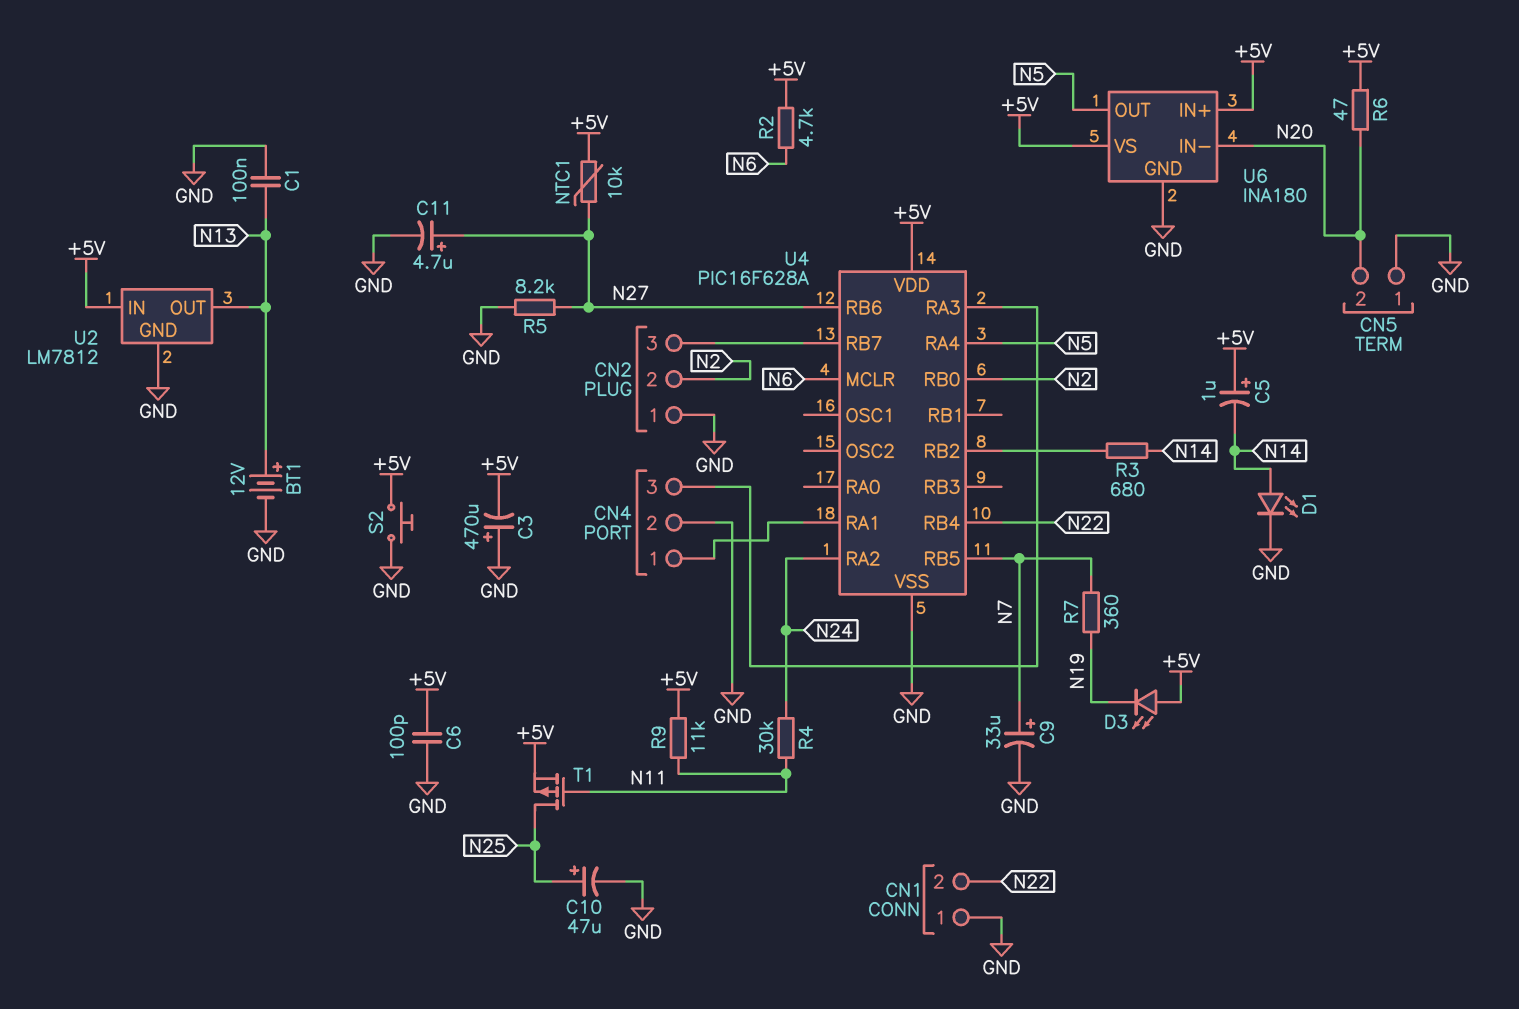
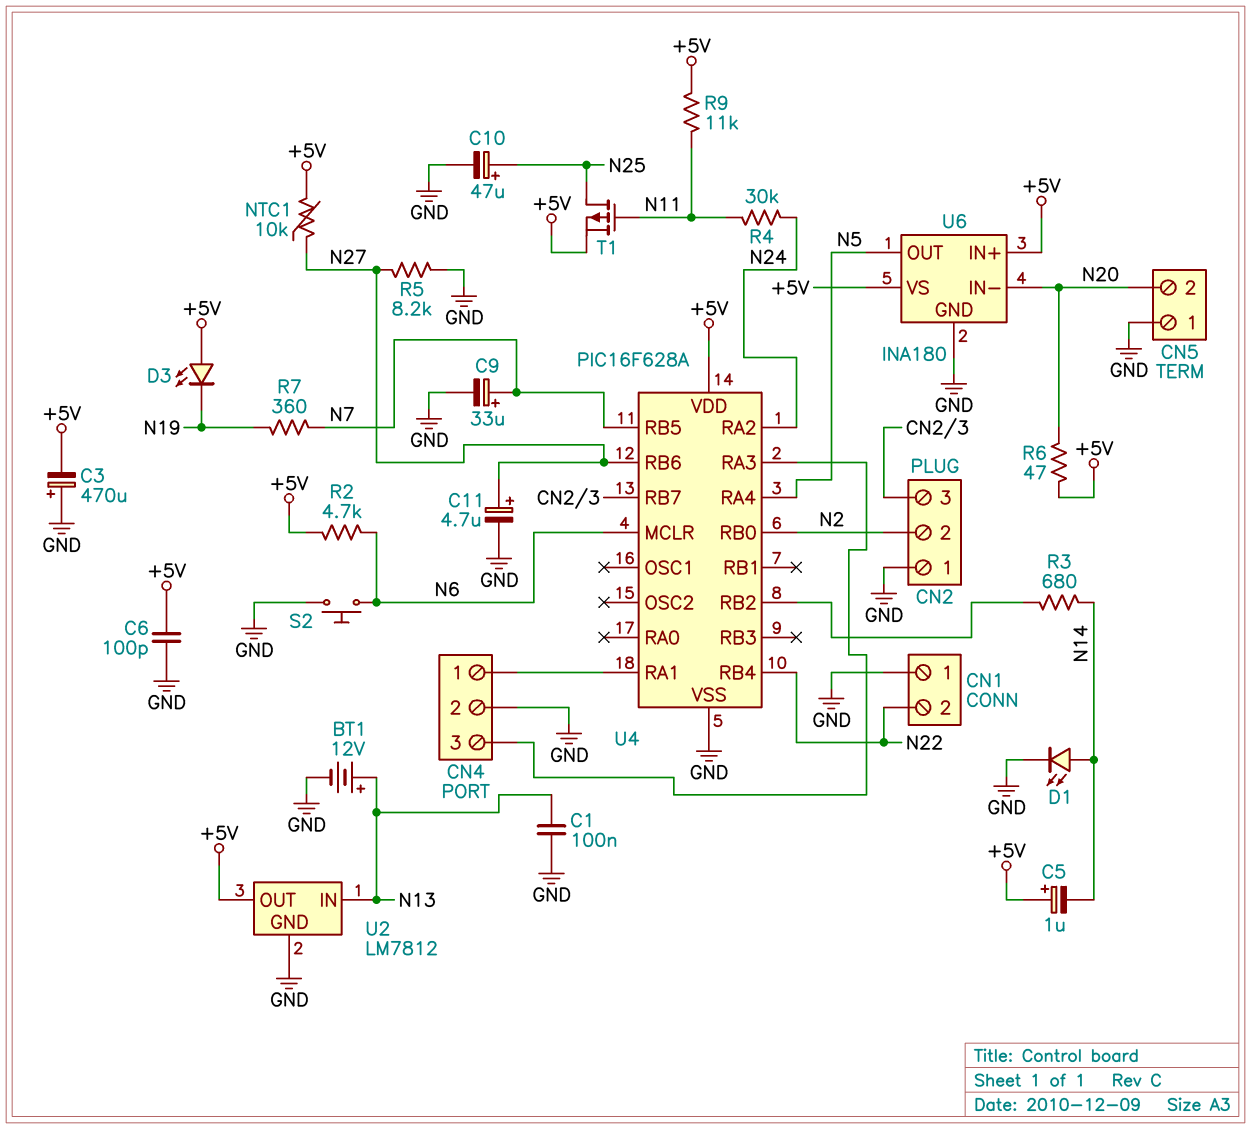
S2: button (+5V, GND) -> button (GND, N6)
U2 pin IN: +5V -> N13
U2 pin OUT: N13 -> +5V

